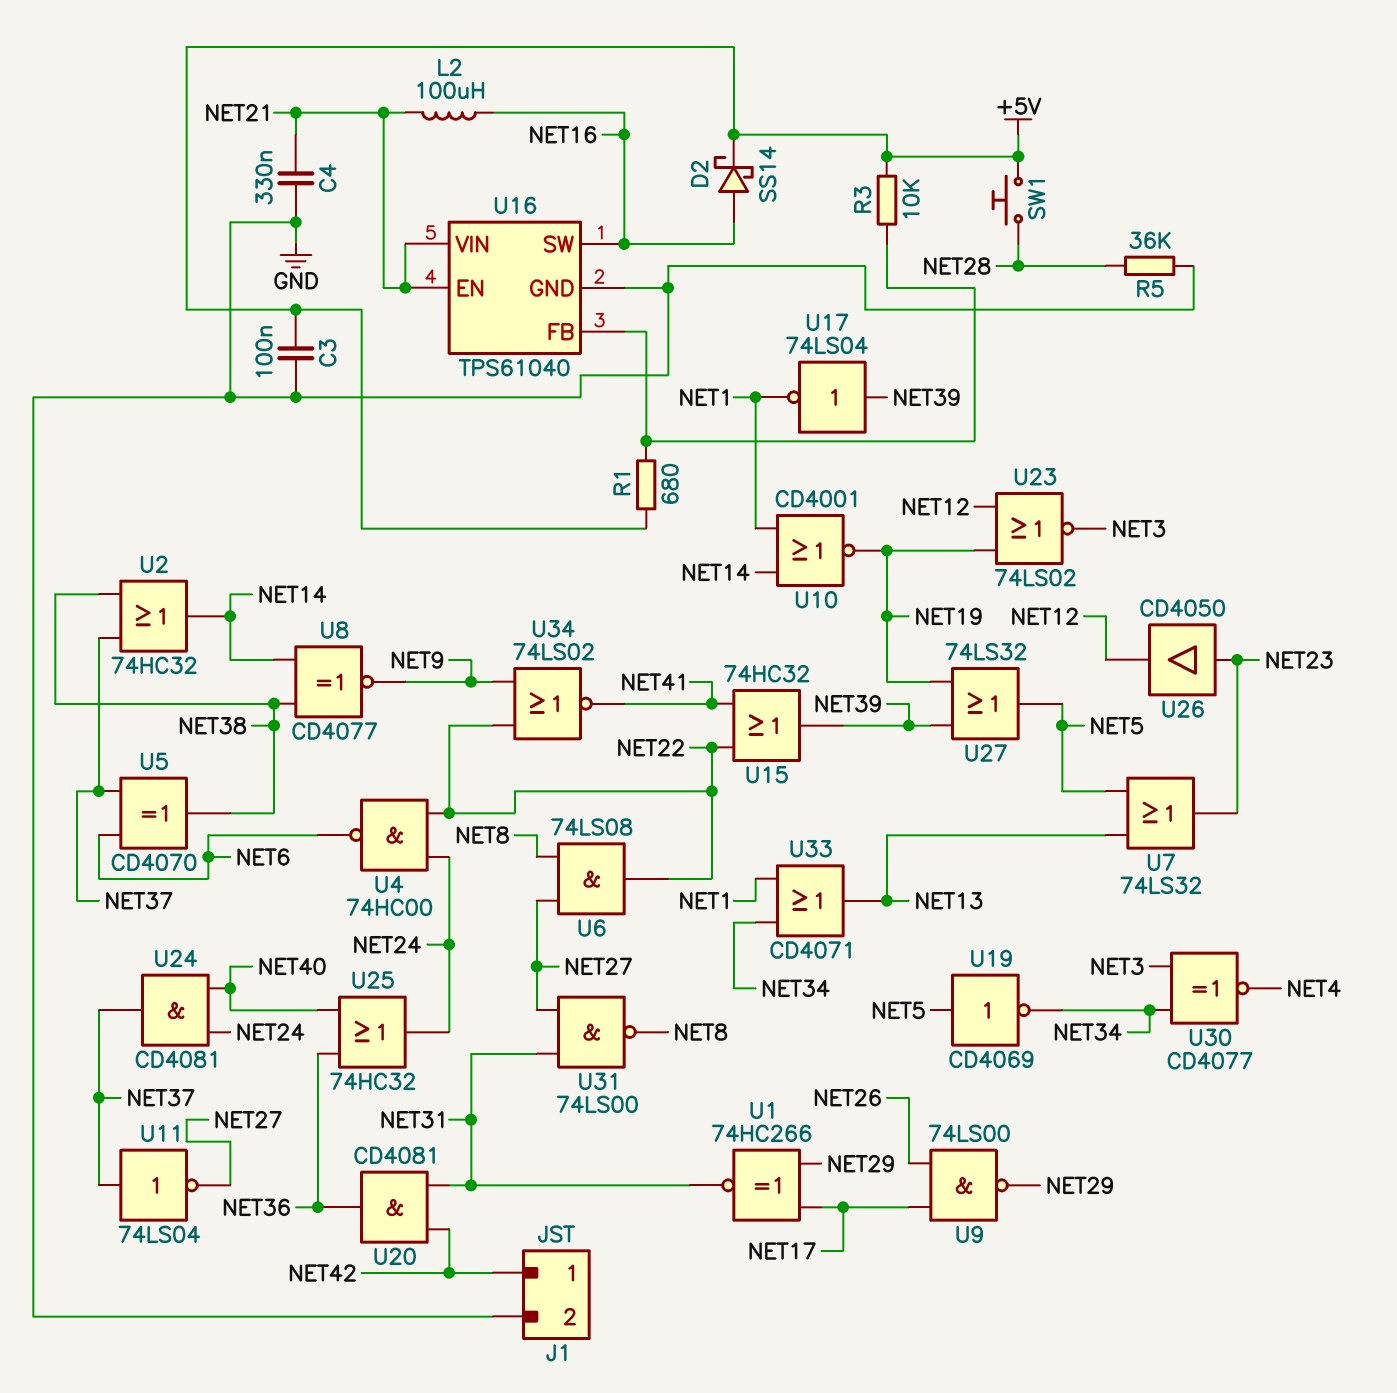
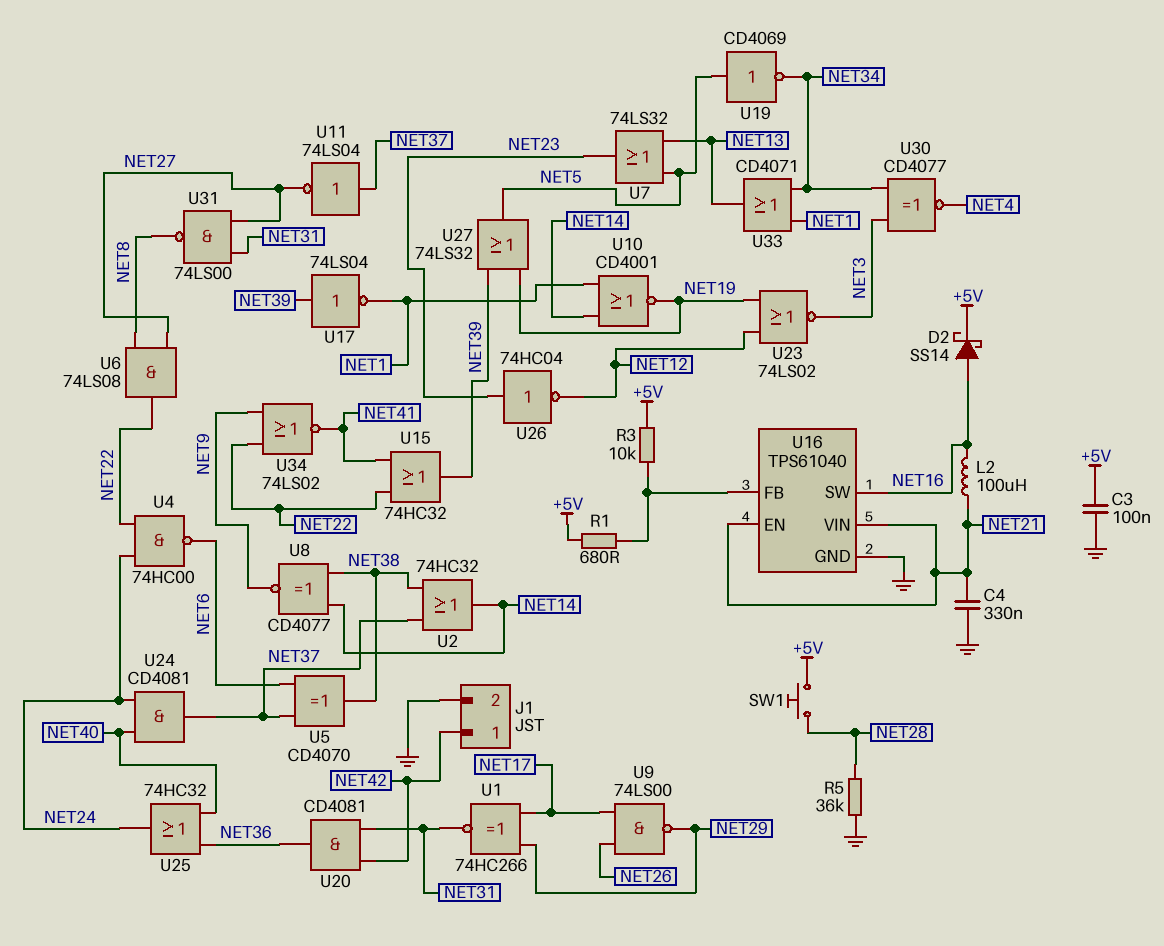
U26: buffer CD4050 (in NET23, out NET12) -> NOT 74HC04 (in NET23, out NET12)

